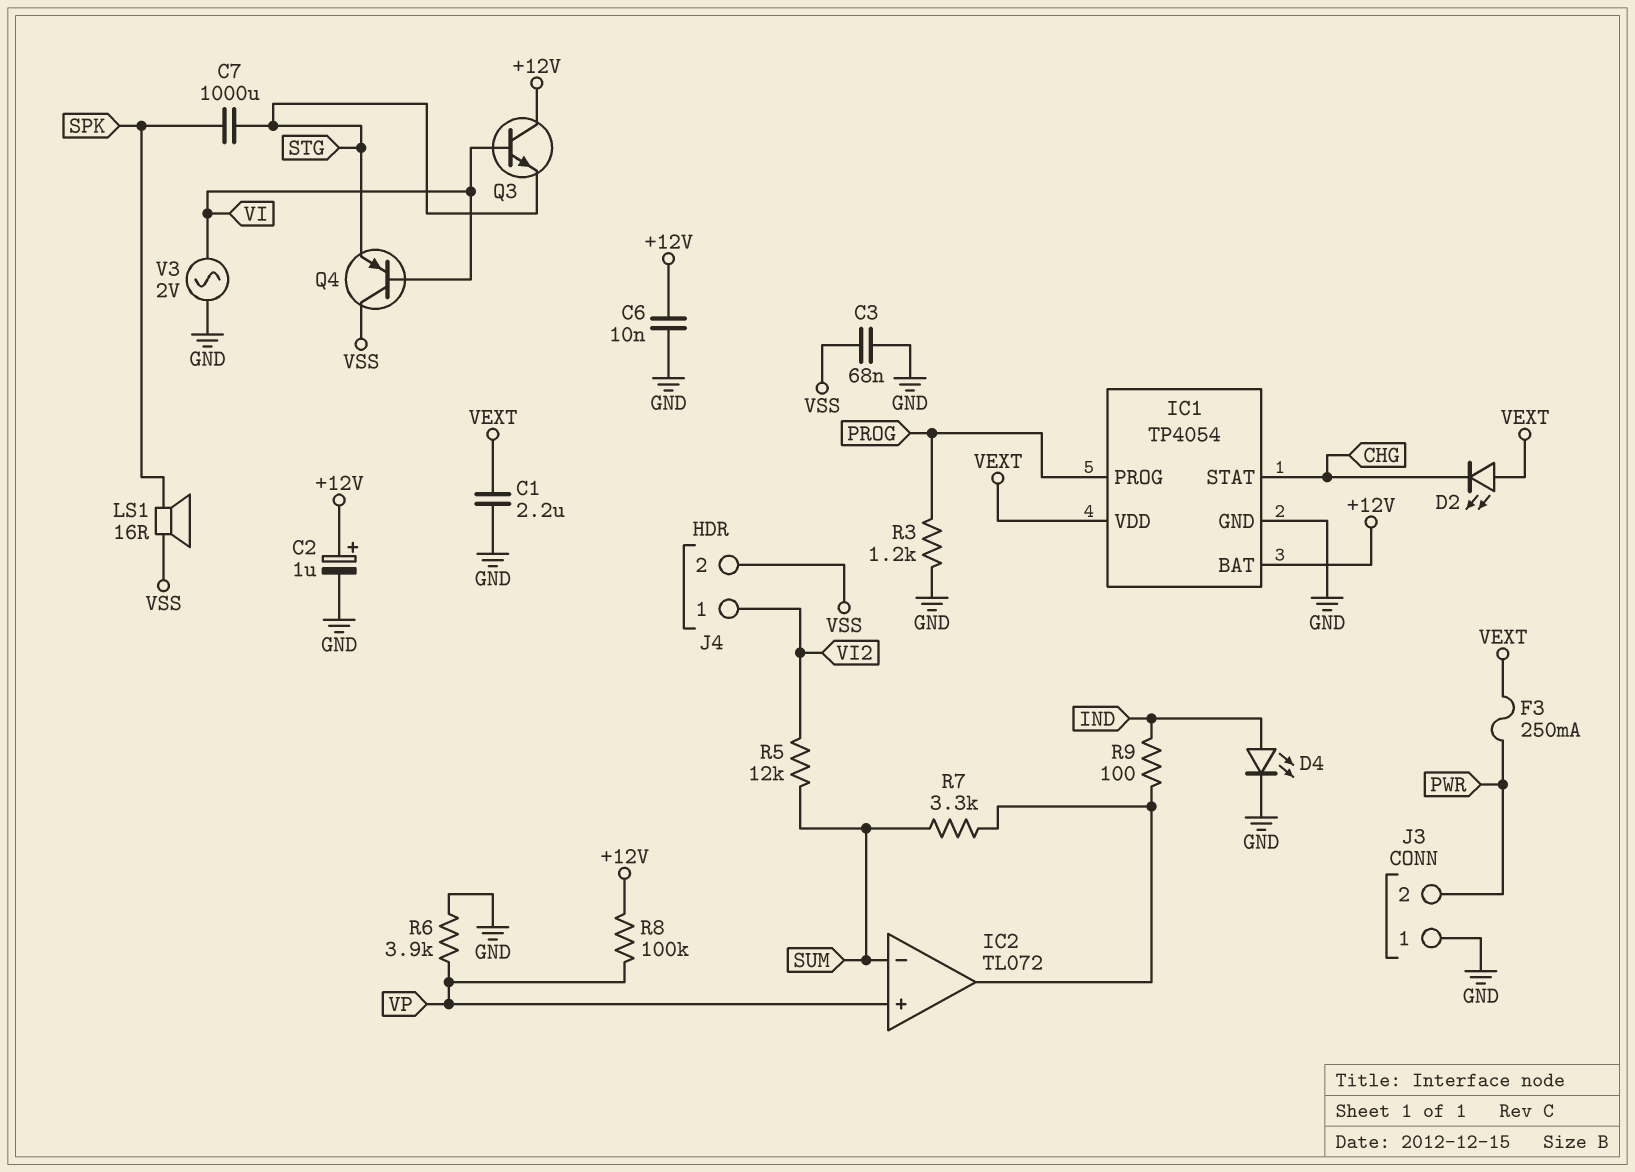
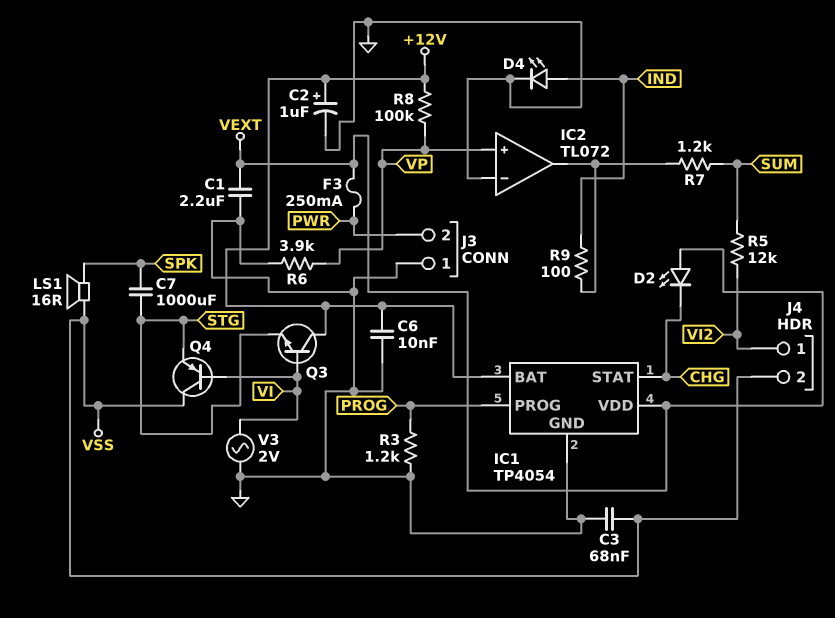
IC2 pin in-: SUM -> GND
R7: 3.3k (IC2/out, SUM) -> 1.2k (IC2/out, SUM)

